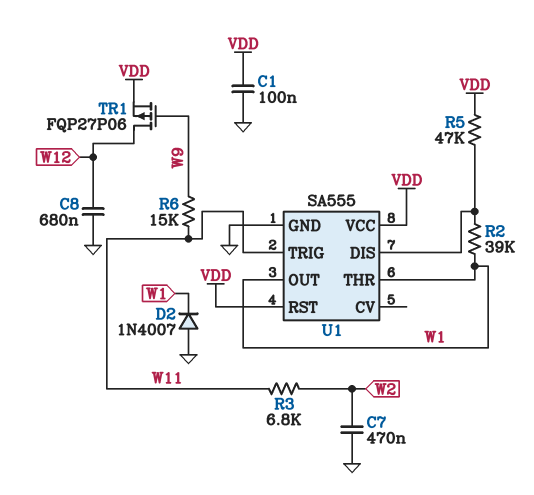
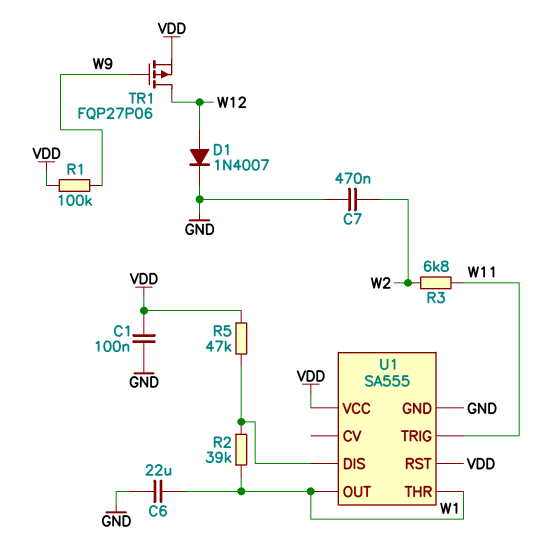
C6: none -> 22uF (GND, W1)
C8: 680nF (GND, W12) -> none
D1: none -> diode 1N4007 (A W12, K GND)
D2: diode 1N4007 (A GND, K W1) -> none
R1: none -> 100k (VDD, W9)
R6: 15k (W9, W11) -> none

